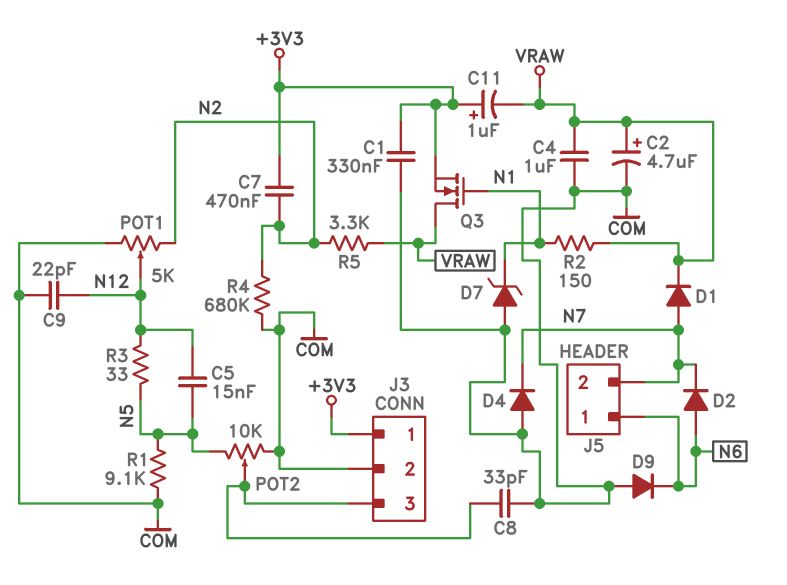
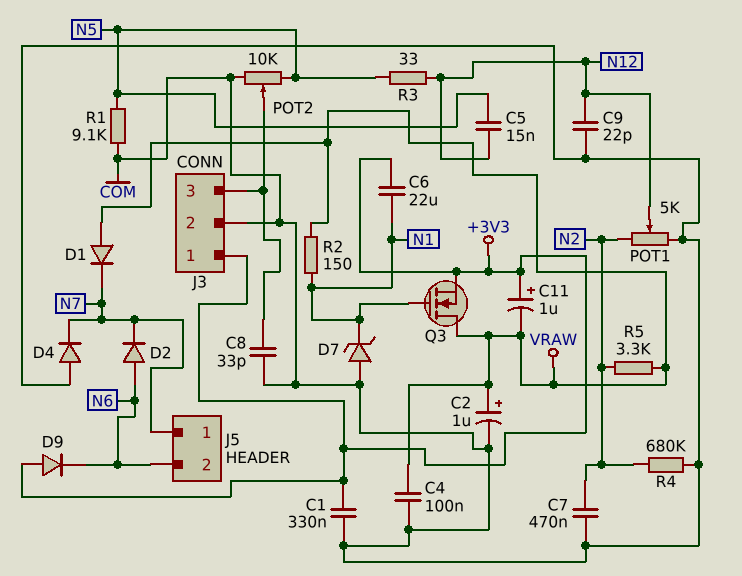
C2: 4.7uF (plus VRAW, minus COM) -> 1uF (plus VRAW, minus COM)
C4: 1uF (COM, VRAW) -> 100nF (COM, VRAW)
C6: none -> 22uF (+3V3, N1)
C7: 470nF (+3V3, N2) -> 470nF (COM, N2)
D1: diode (A N7, K VRAW) -> diode (A VRAW, K N7)
D9: diode (A COM, K N6) -> diode (A +3V3, K N6)
J5 pin 1: N6 -> N7
J5 pin 2: N7 -> N6

